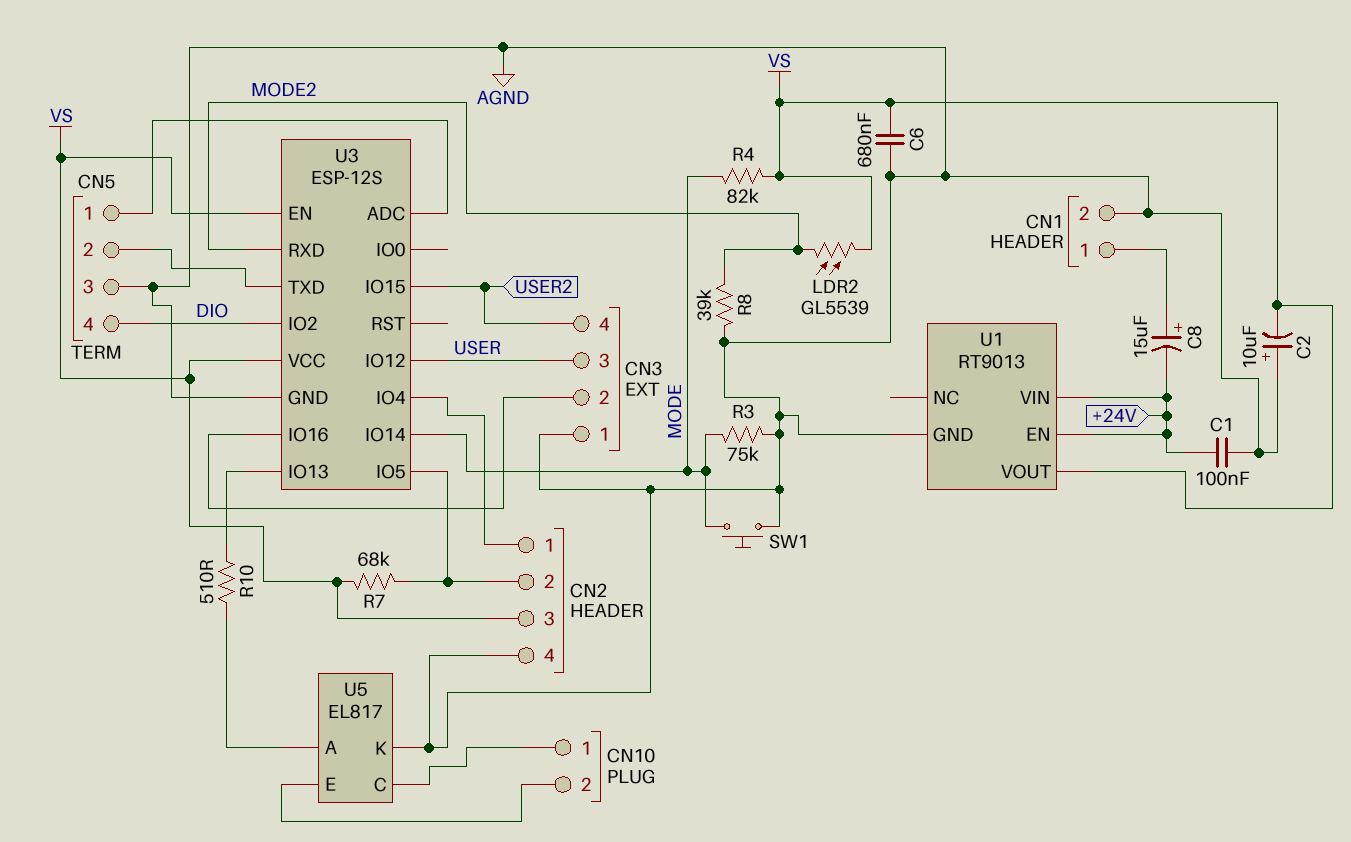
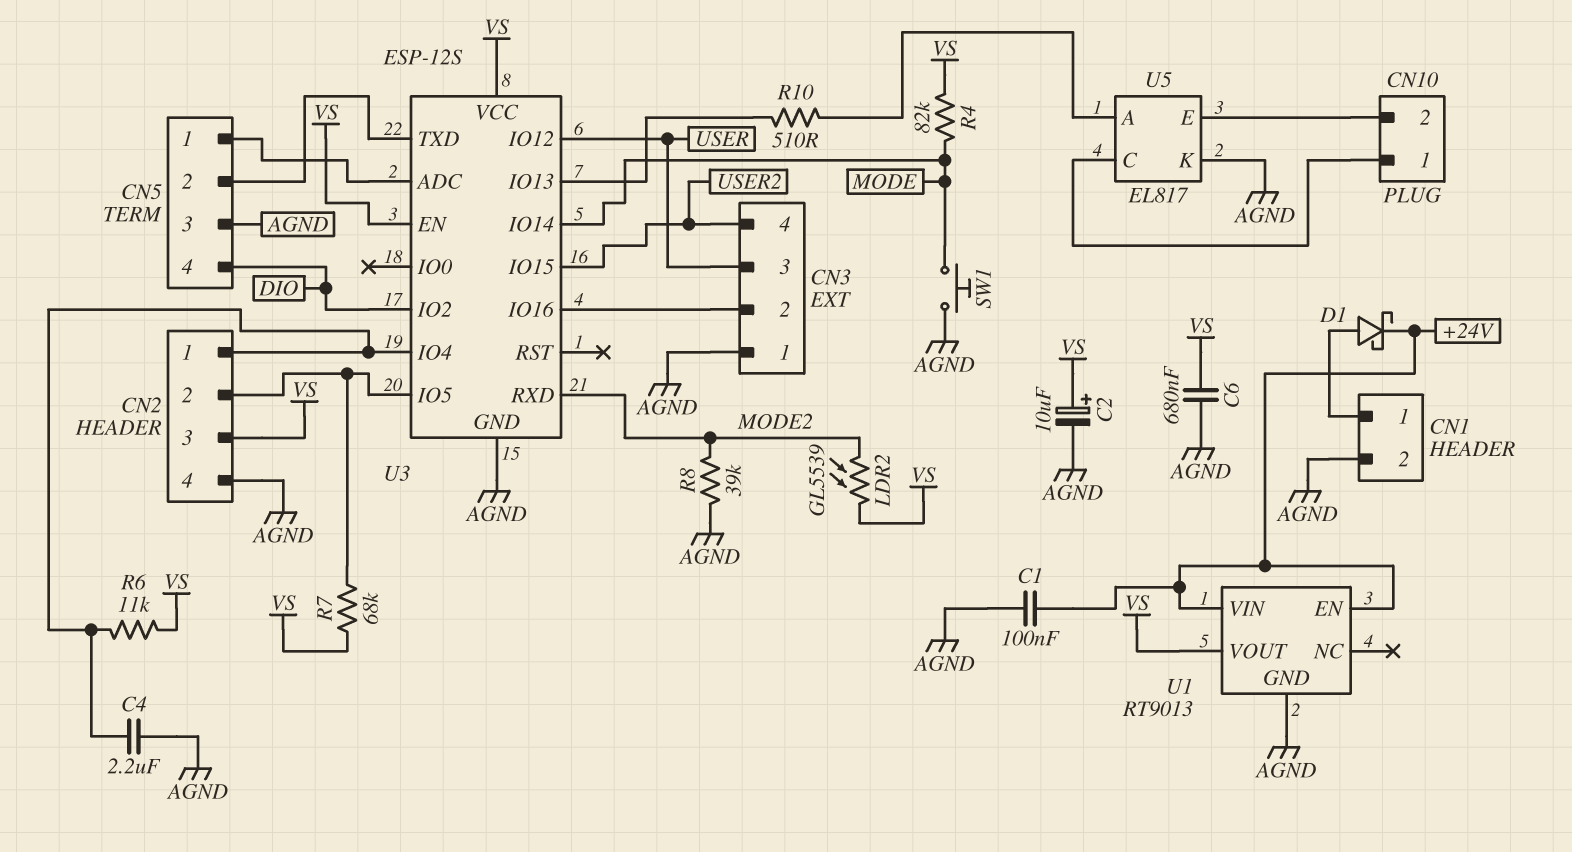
C2: 10uF (plus AGND, minus VS) -> 10uF (plus VS, minus AGND)
C4: none -> 2.2uF (AGND, CN2/1)
C8: 15uF (plus CN1/1, minus +24V) -> none
D1: none -> schottky (A CN1/1, K +24V)
R3: 75k (AGND, MODE) -> none
R6: none -> 11k (CN2/1, VS)

